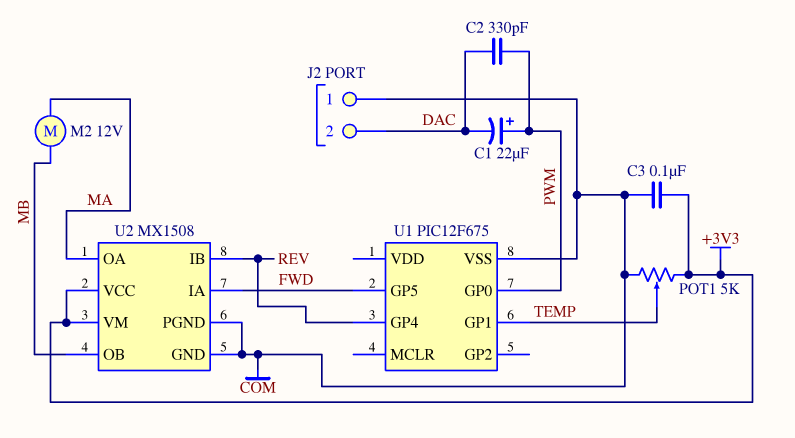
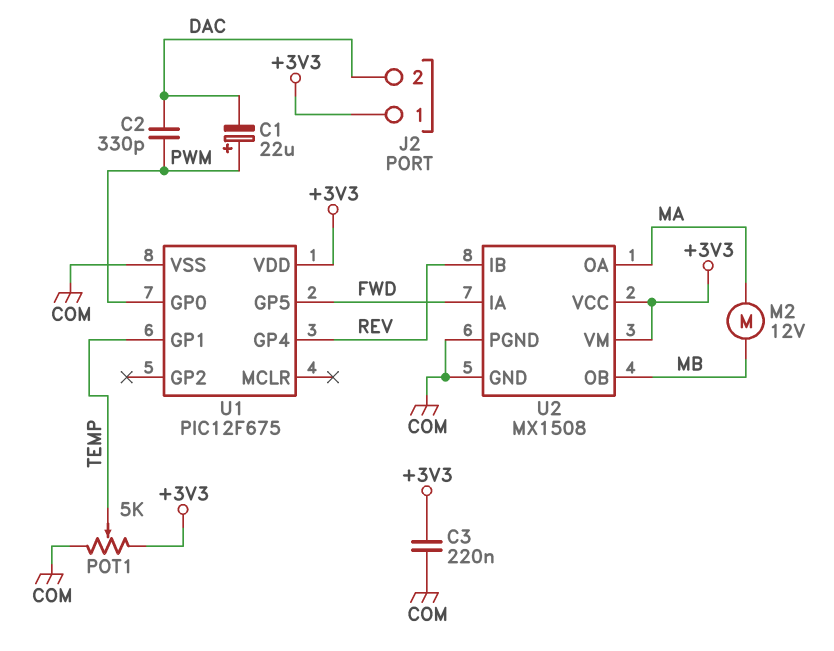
C3: 100nF (+3V3, COM) -> 220nF (+3V3, COM)
J2 pin 1: COM -> +3V3
U1 pin VDD: none -> +3V3

